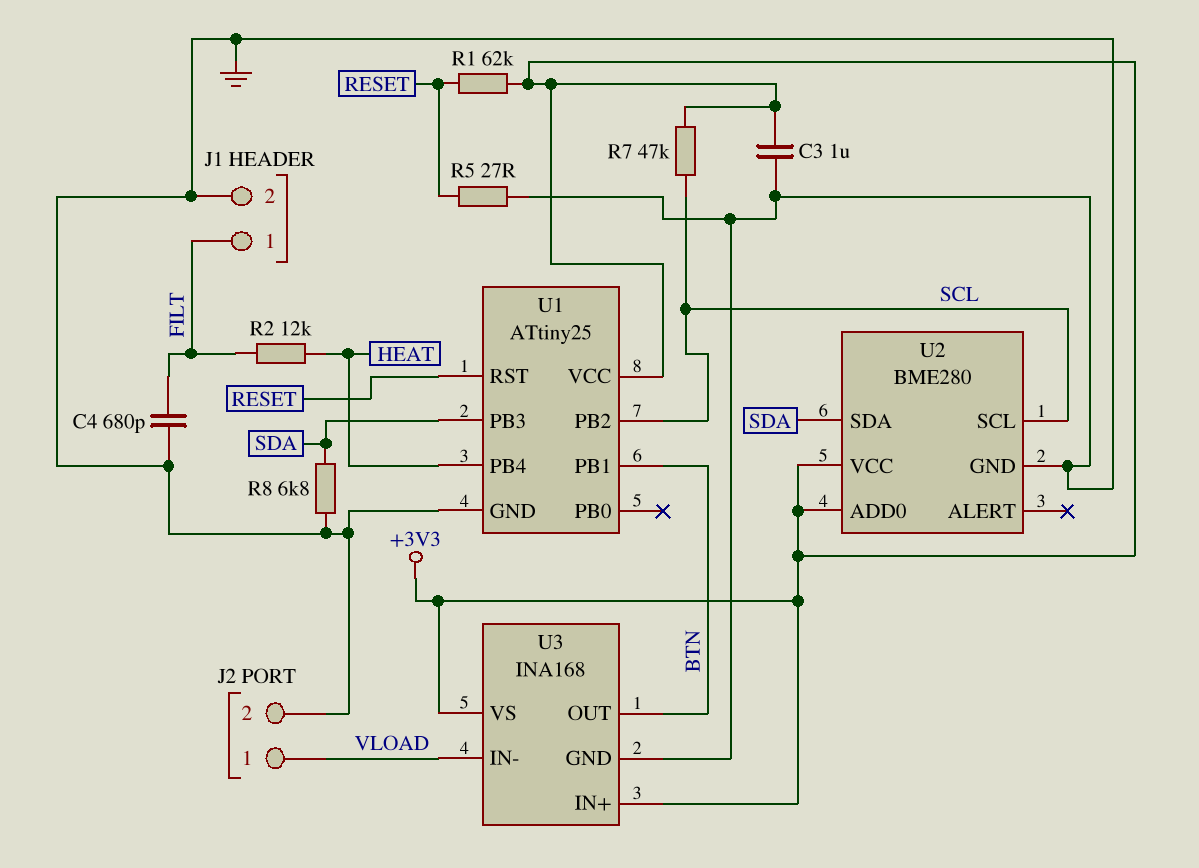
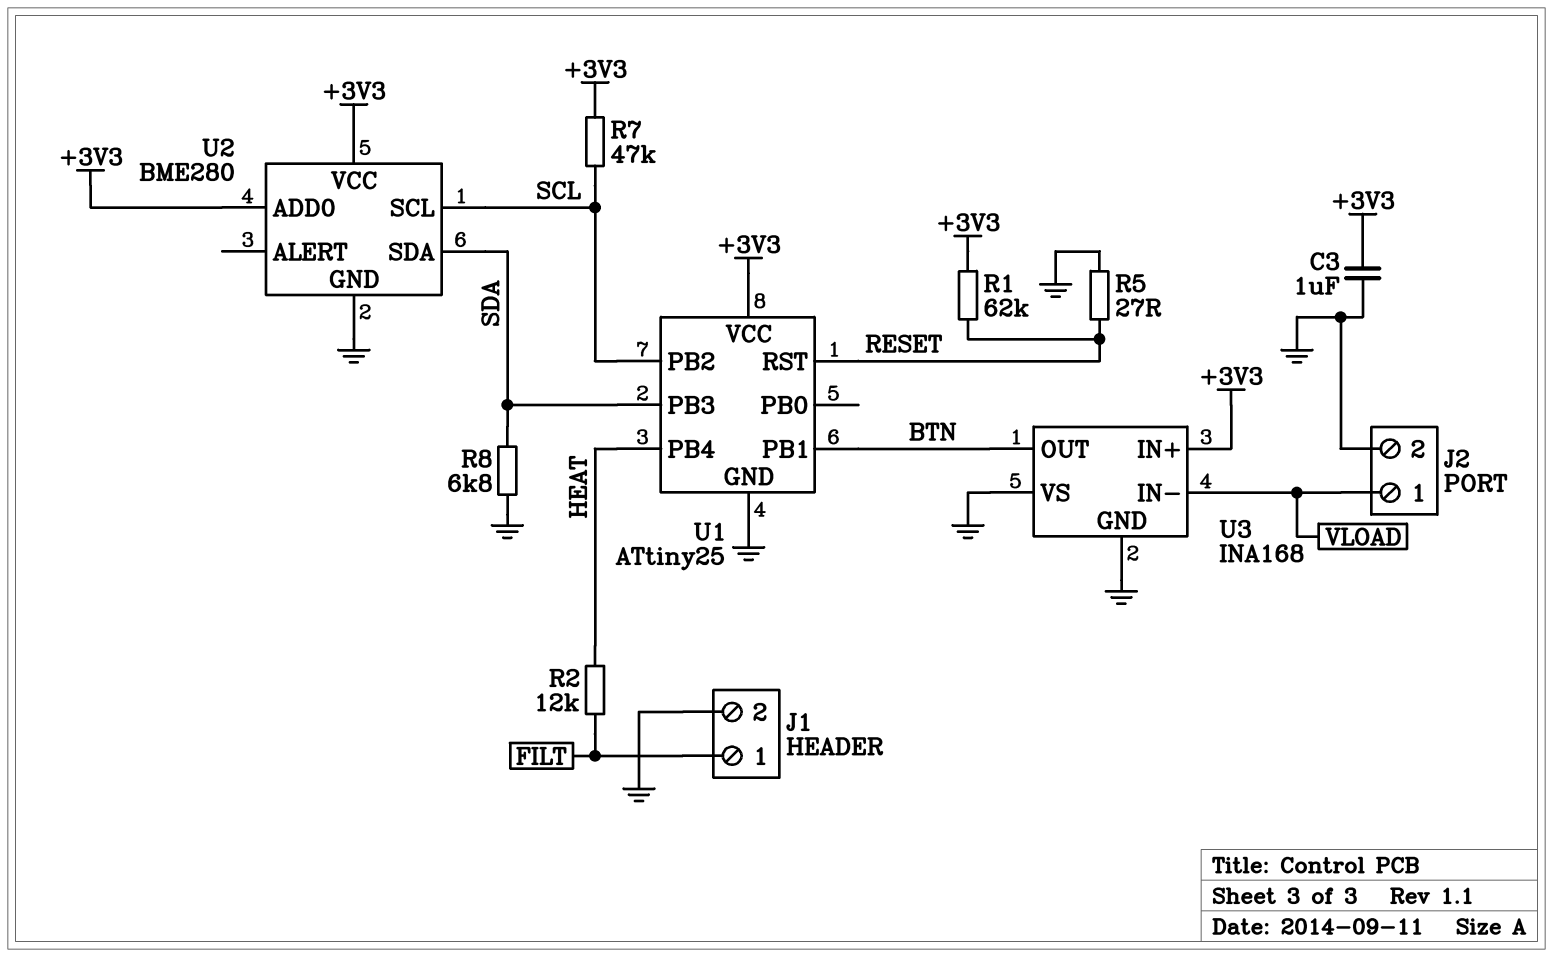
C4: 680pF (FILT, GND) -> none
U3 pin VS: +3V3 -> GND

